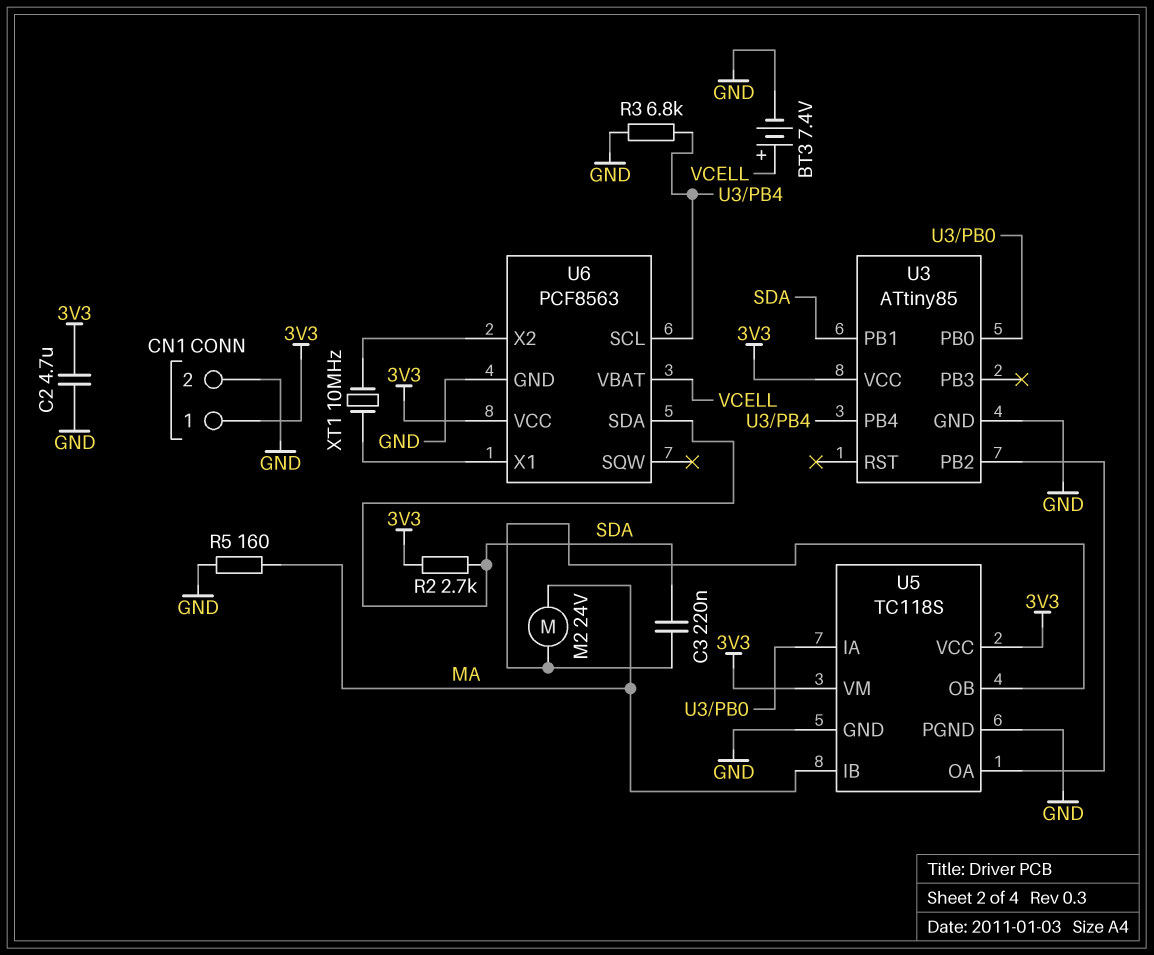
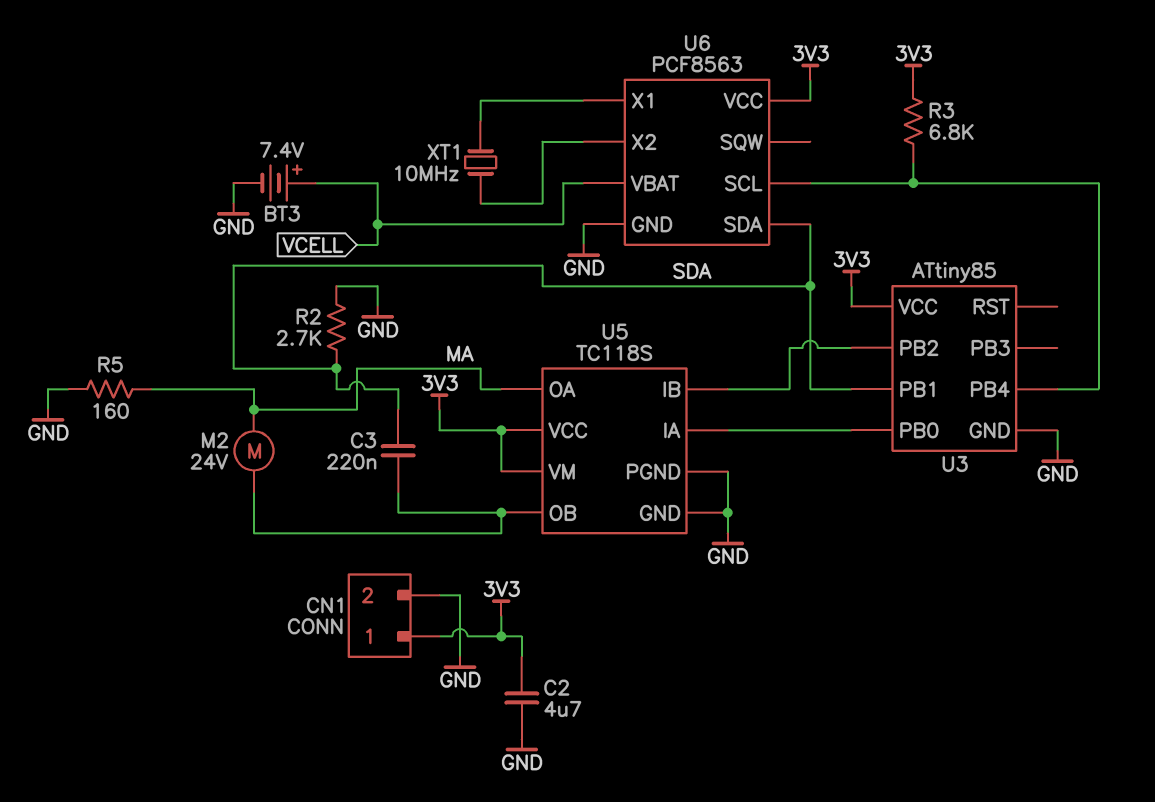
R2: 2.7k (3V3, SDA) -> 2.7k (GND, SDA)
R3: 6.8k (GND, U3/PB4) -> 6.8k (3V3, U3/PB4)
U5 pin IB: MA -> U3/PB2
U5 pin OA: U3/PB2 -> MA

